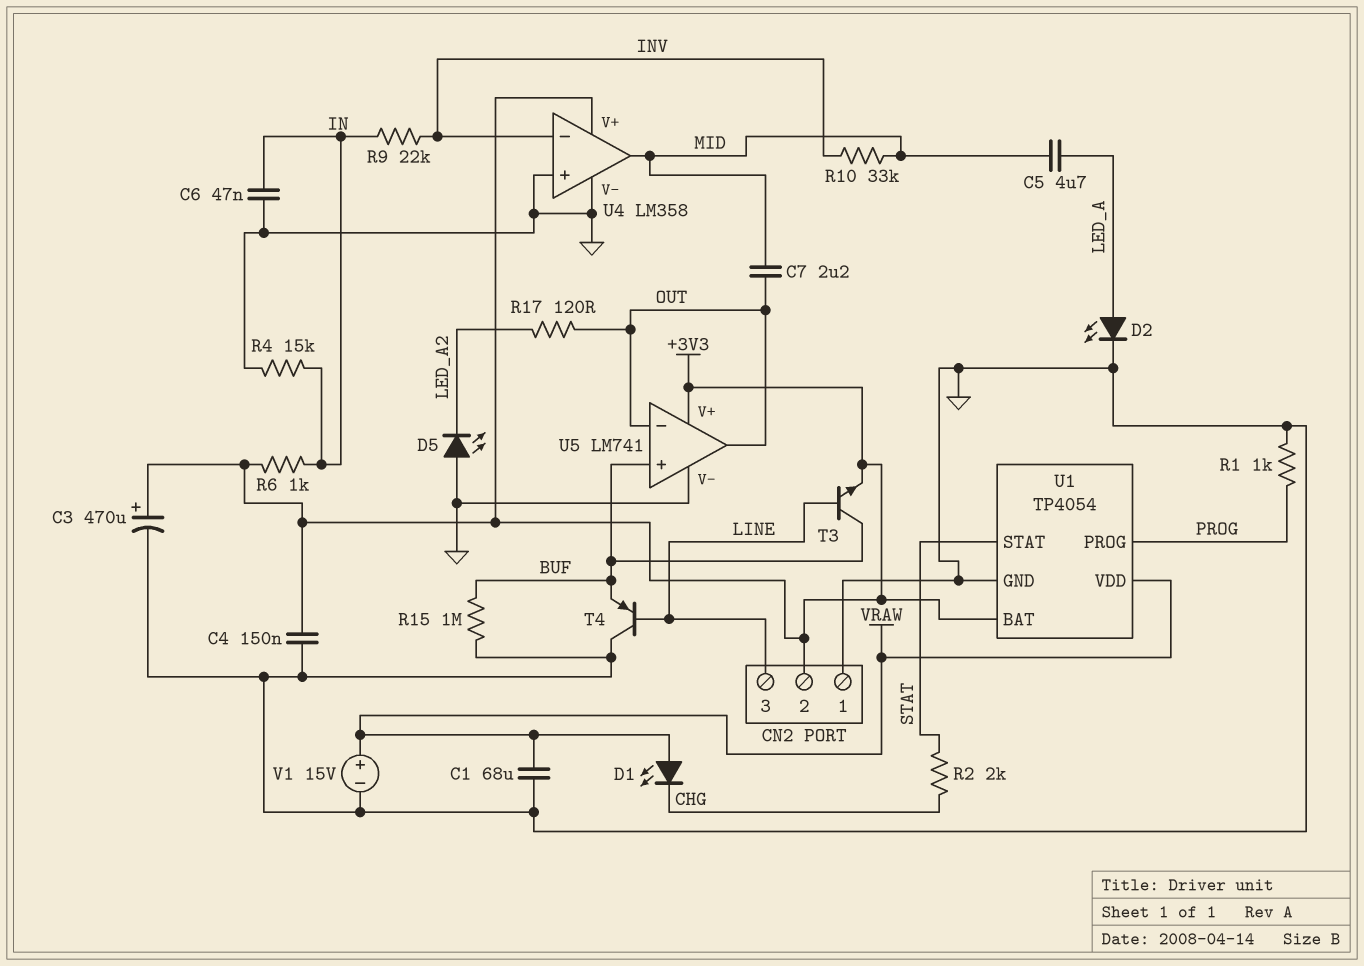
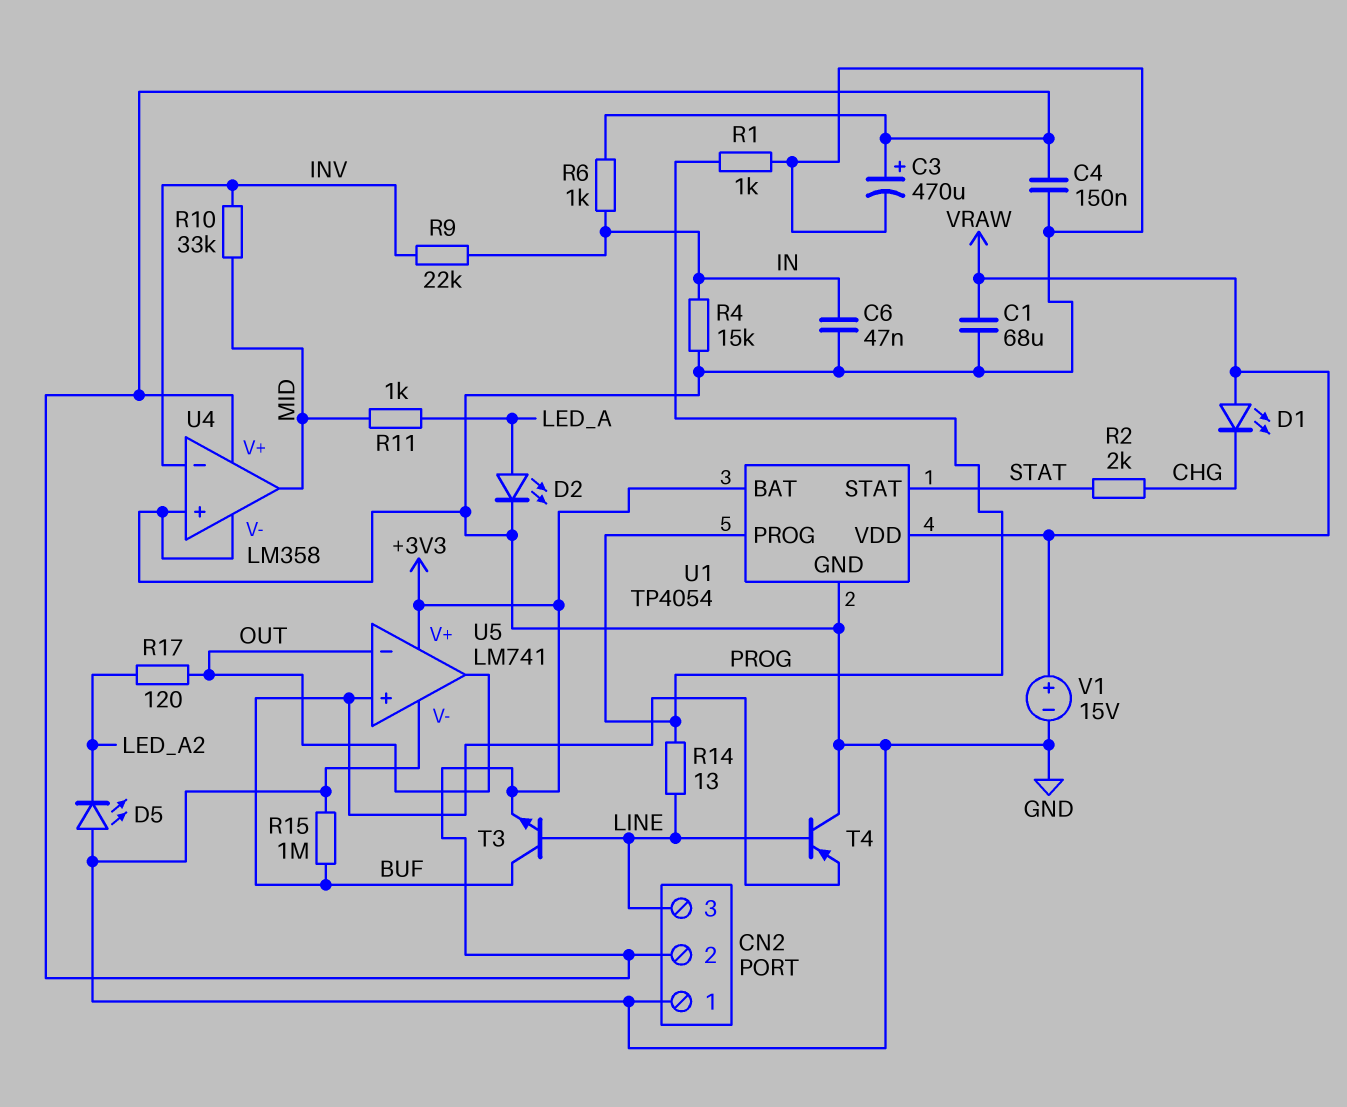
C5: 4.7uF (LED_A, MID) -> none
C7: 2.2uF (MID, OUT) -> none
R11: none -> 1k (LED_A, MID)
R14: none -> 13 (LINE, PROG)

